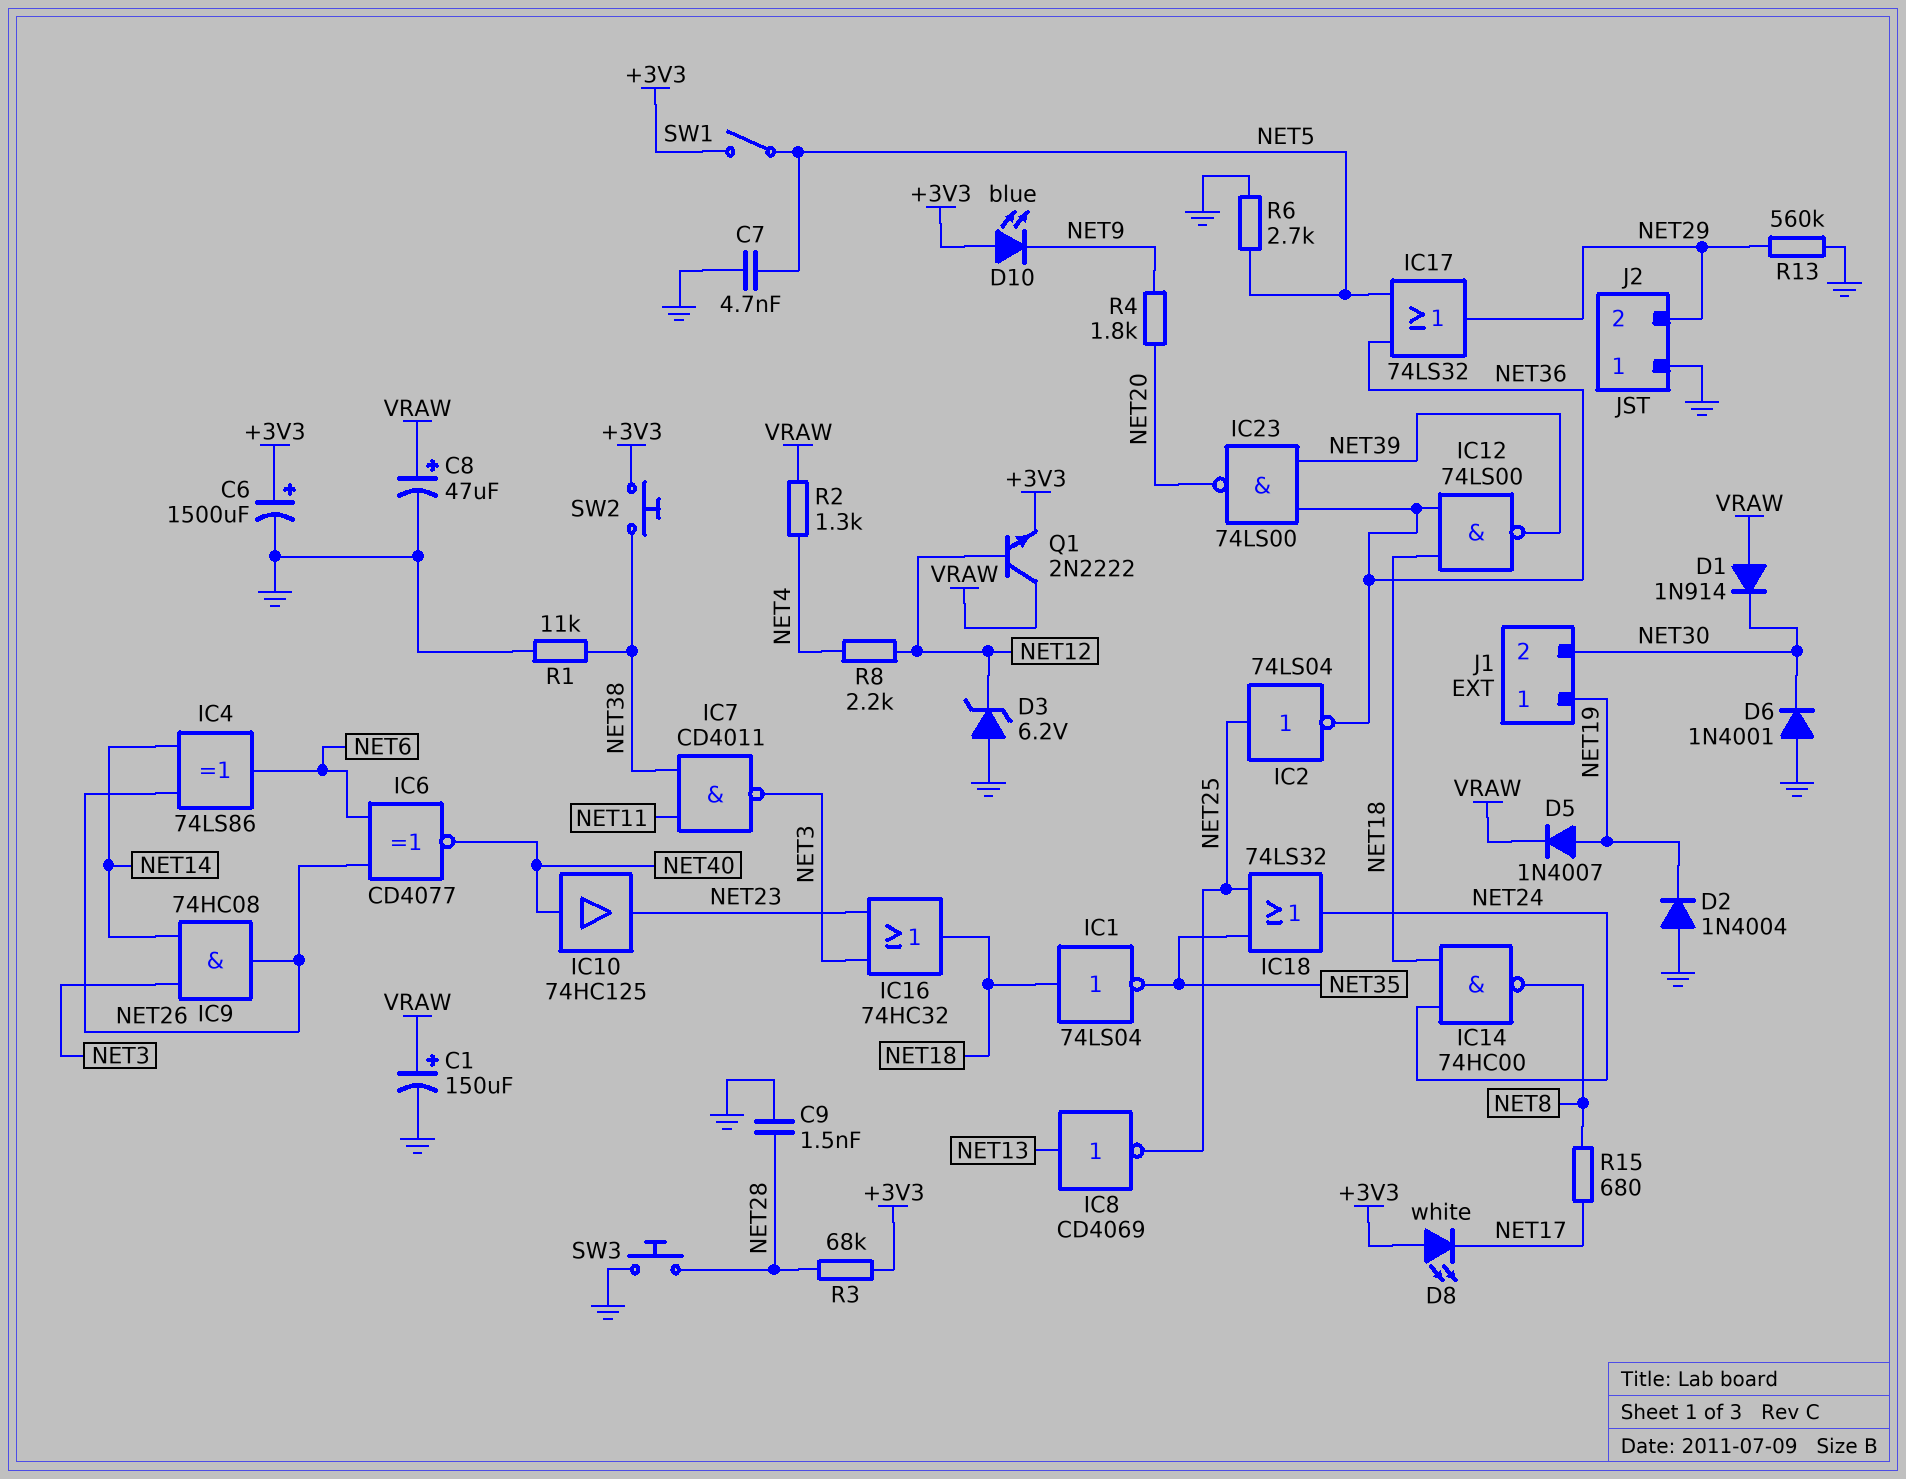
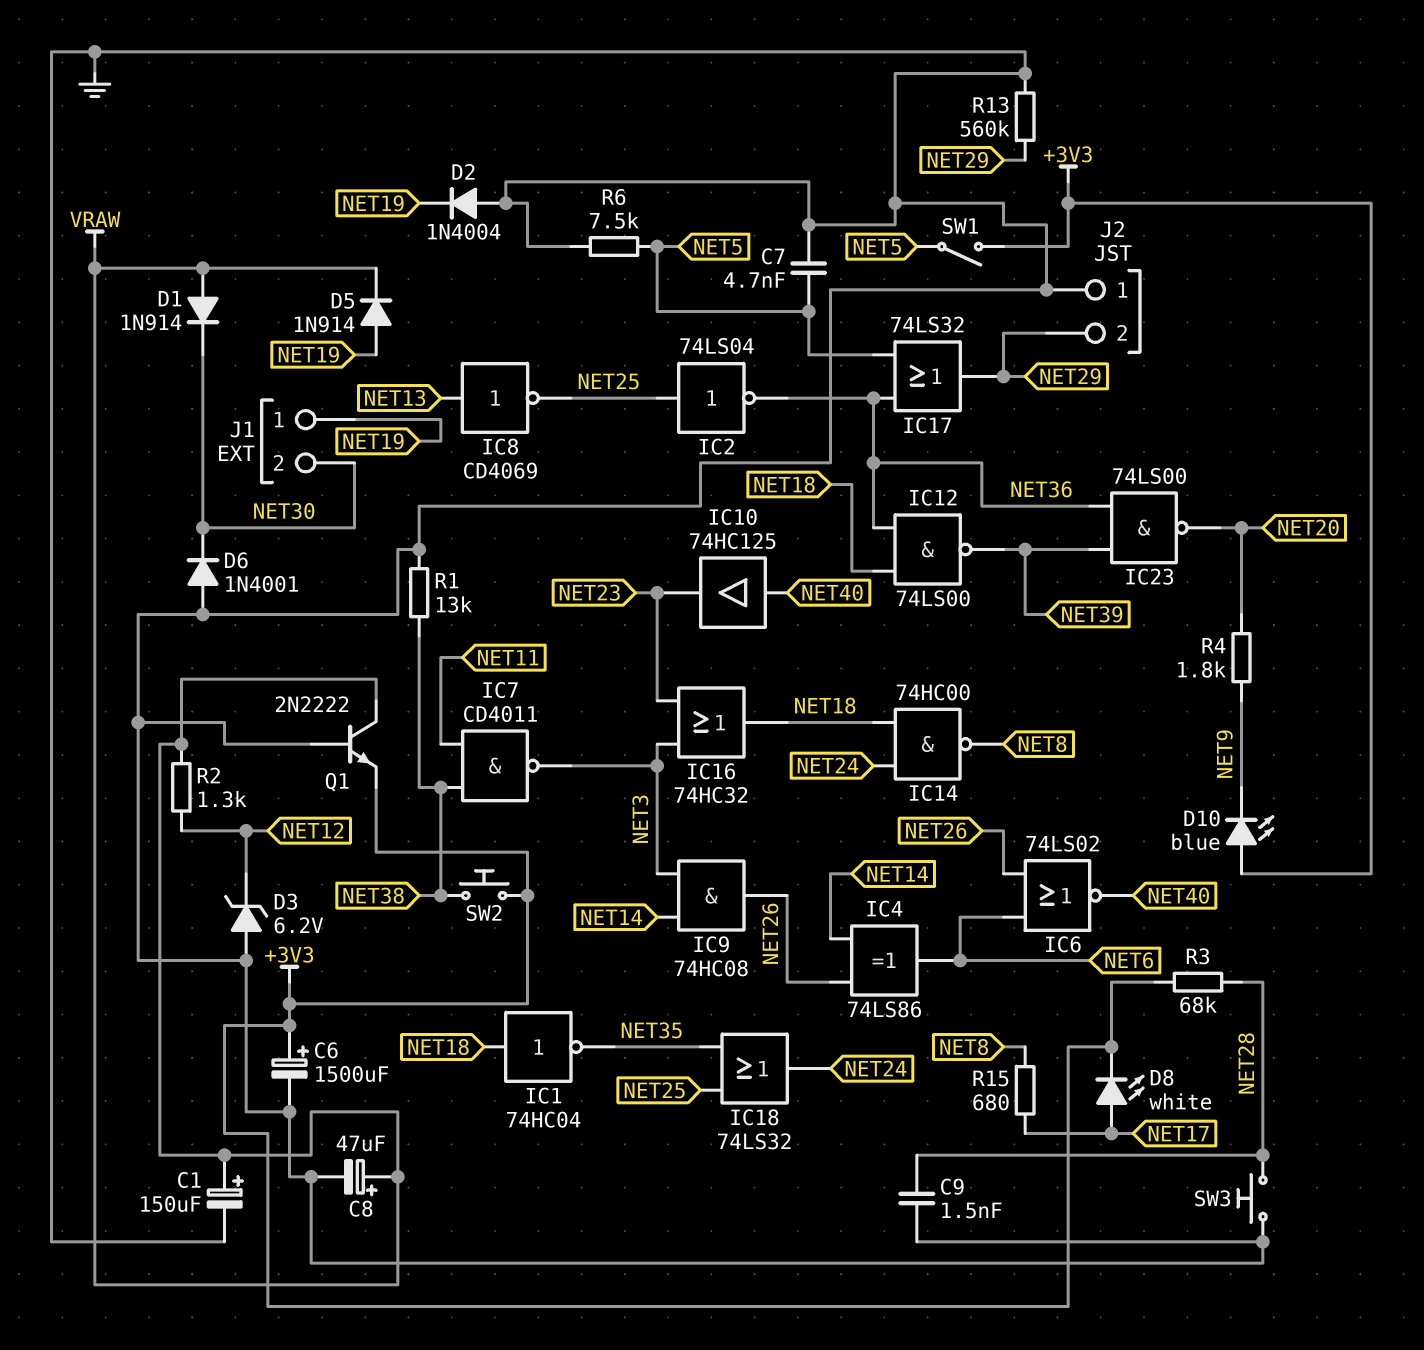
D5: diode 1N4007 (A NET19, K VRAW) -> diode 1N914 (A NET19, K VRAW)
D8: LED white (A +3V3, K NET17) -> LED white (A NET17, K +3V3)
IC1: NOT 74LS04 (in NET18, out NET35) -> NOT 74HC04 (in NET18, out NET35)
IC6: XNOR CD4077 (in NET6, in NET26, out NET40) -> NOR 74LS02 (in NET6, in NET26, out NET40)
Q1: NPN 2N2222 (B NET12, C VRAW, E +3V3) -> NPN 2N2222 (B GND, C VRAW, E +3V3)
R1: 11k (GND, NET38) -> 13k (GND, NET38)
R2: 1.3k (NET4, VRAW) -> 1.3k (NET12, VRAW)
R6: 2.7k (GND, NET5) -> 7.5k (GND, NET5)
R8: 2.2k (NET4, NET12) -> none

